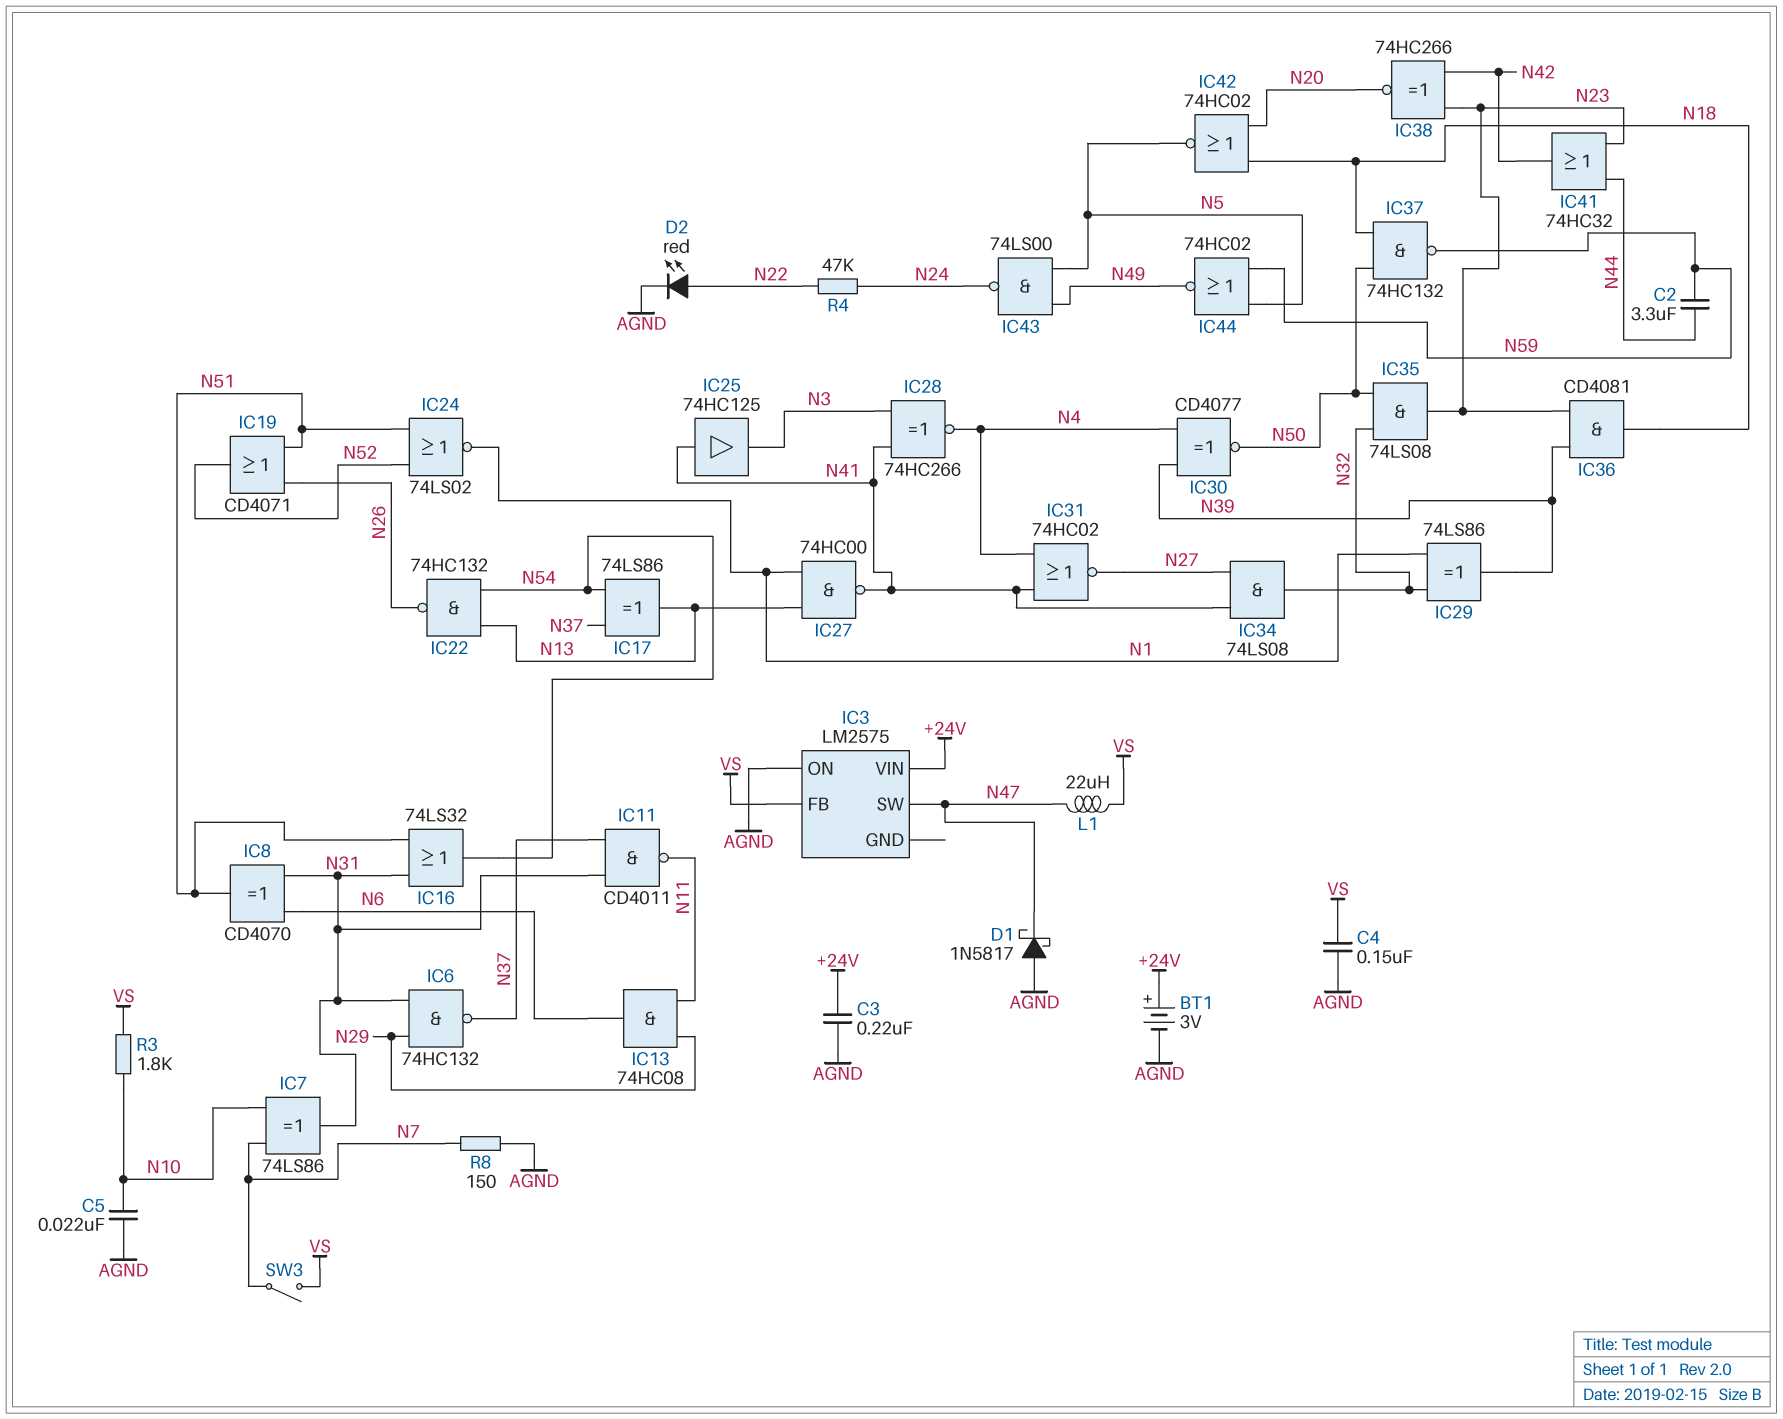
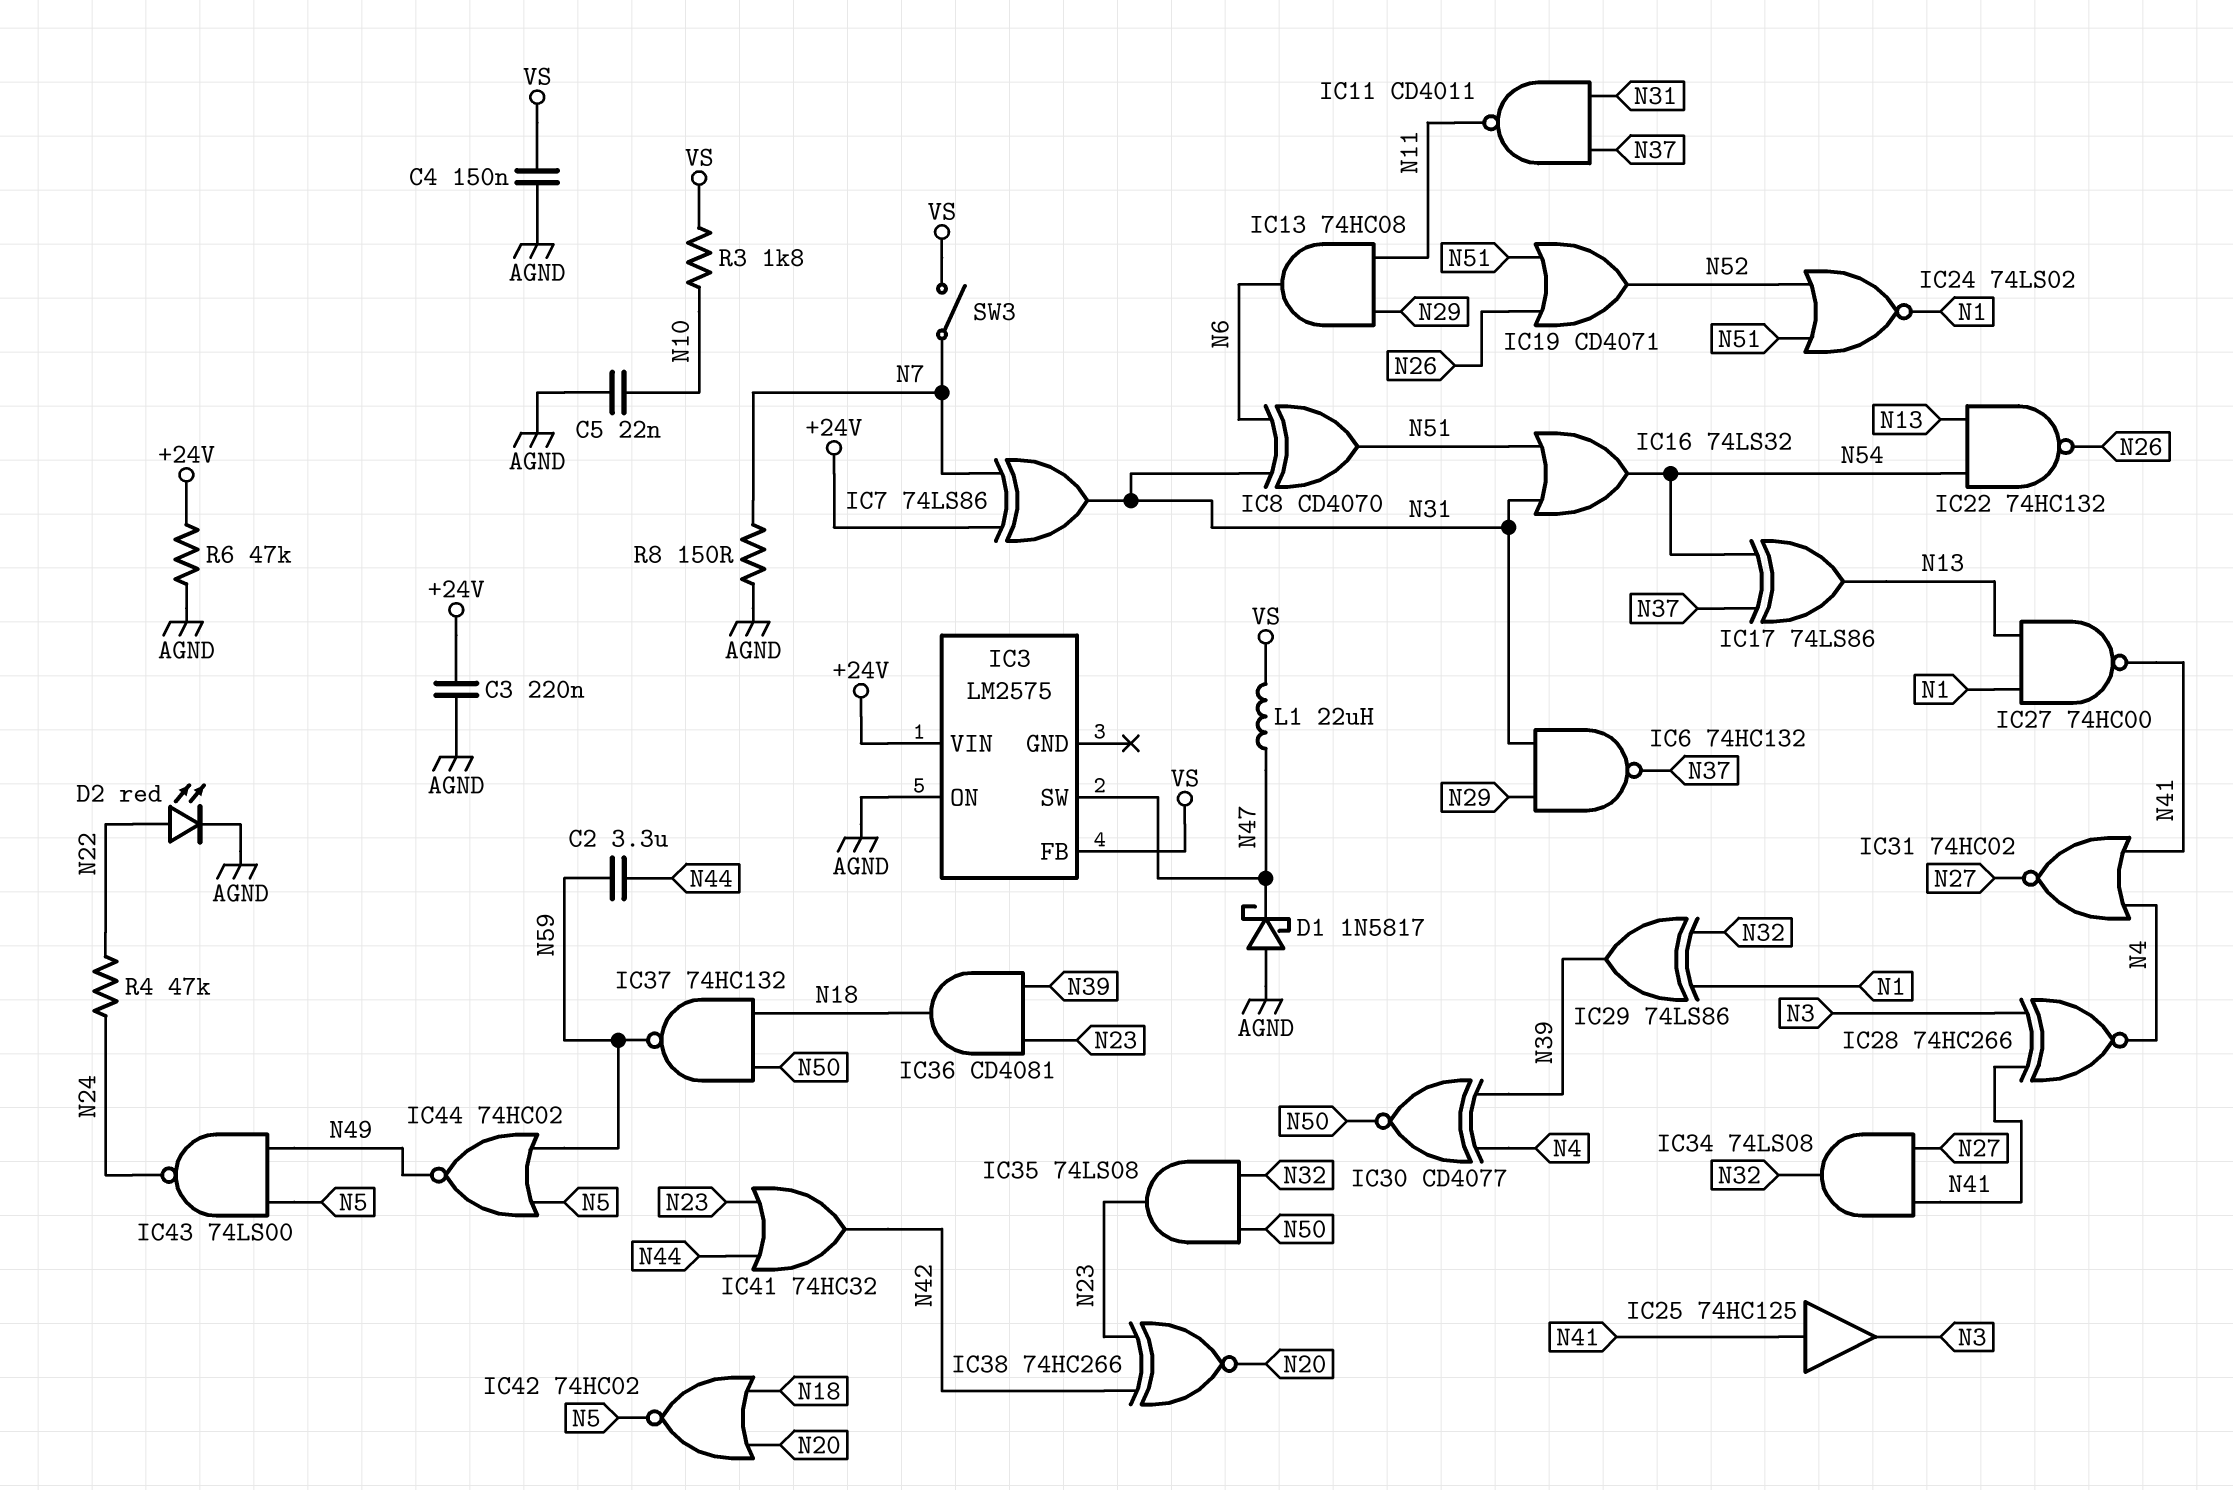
BT1: 3V (plus +24V, minus AGND) -> none
IC7: XOR 74LS86 (in N7, in N10, out N31) -> XOR 74LS86 (in +24V, in N7, out N31)
R6: none -> 47k (+24V, AGND)

